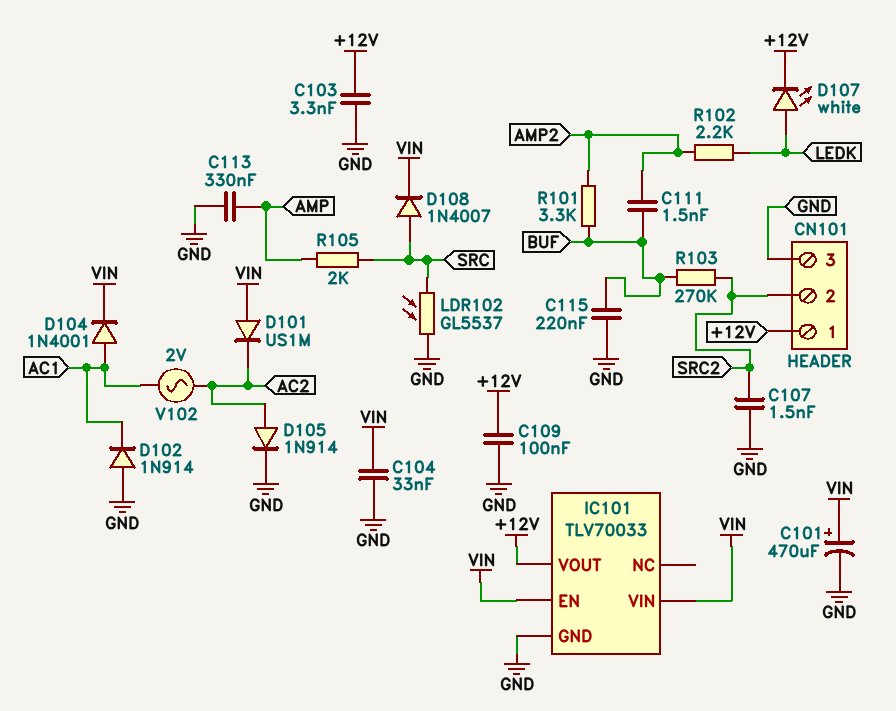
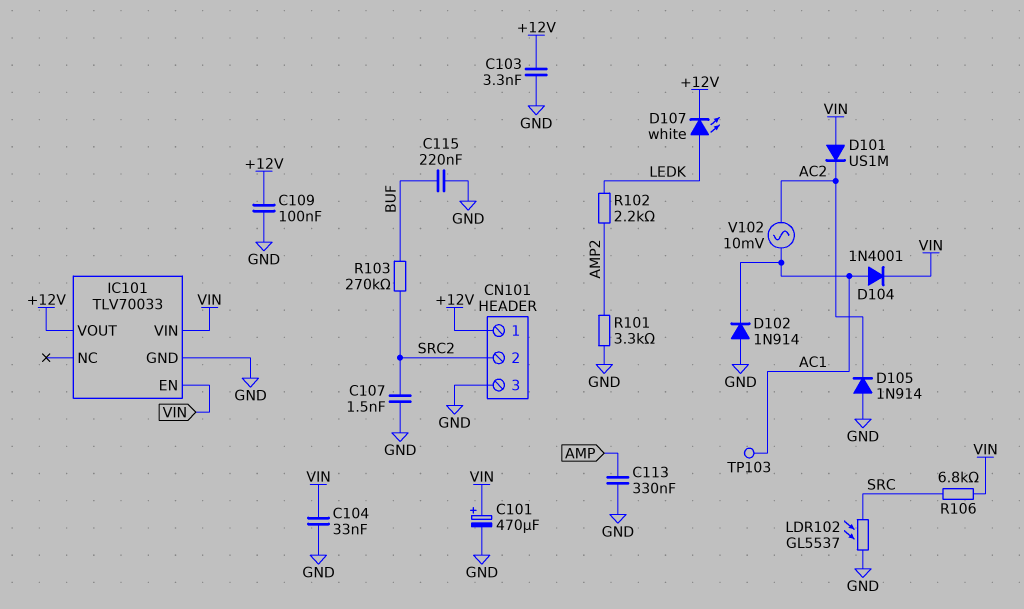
C111: 1.5nF (AMP2, BUF) -> none
D105: diode 1N914 (A AC2, K GND) -> diode 1N914 (A GND, K AC2)
D108: diode 1N4007 (A SRC, K VIN) -> none
R101: 3.3k (AMP2, BUF) -> 3.3k (AMP2, GND)
R105: 2k (AMP, SRC) -> none
R106: none -> 6.8k (SRC, VIN)
TP103: none -> test point (AC1)
V102: AC 2V (AC1, AC2) -> AC 10mV (AC1, AC2)

